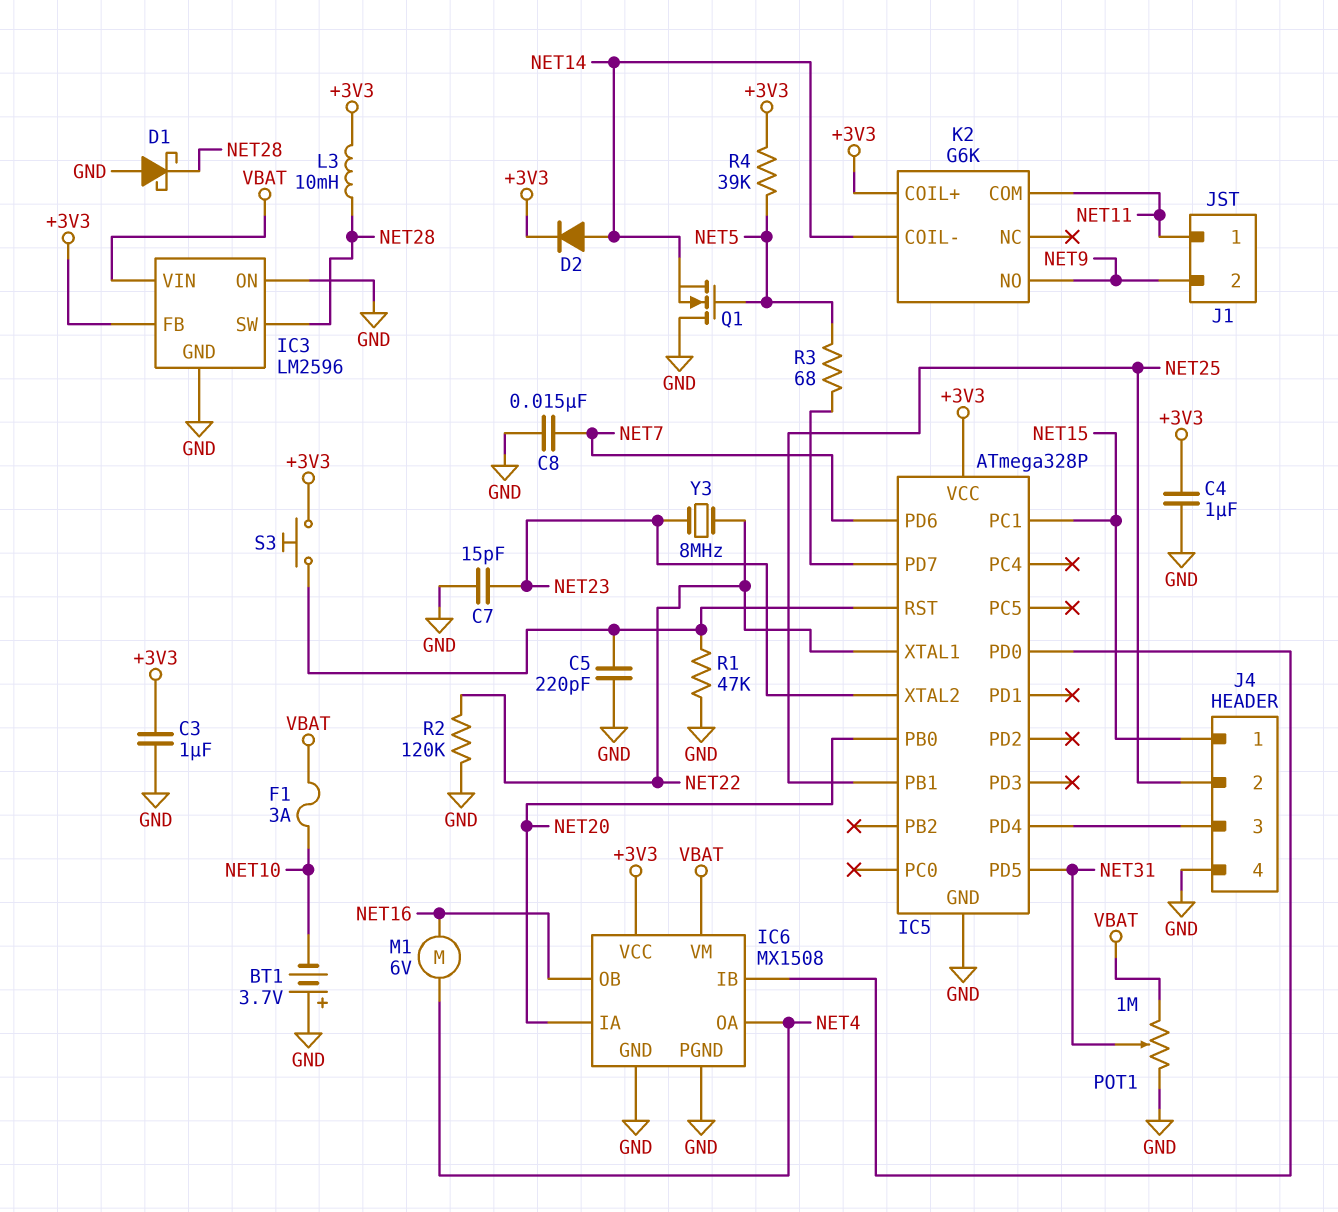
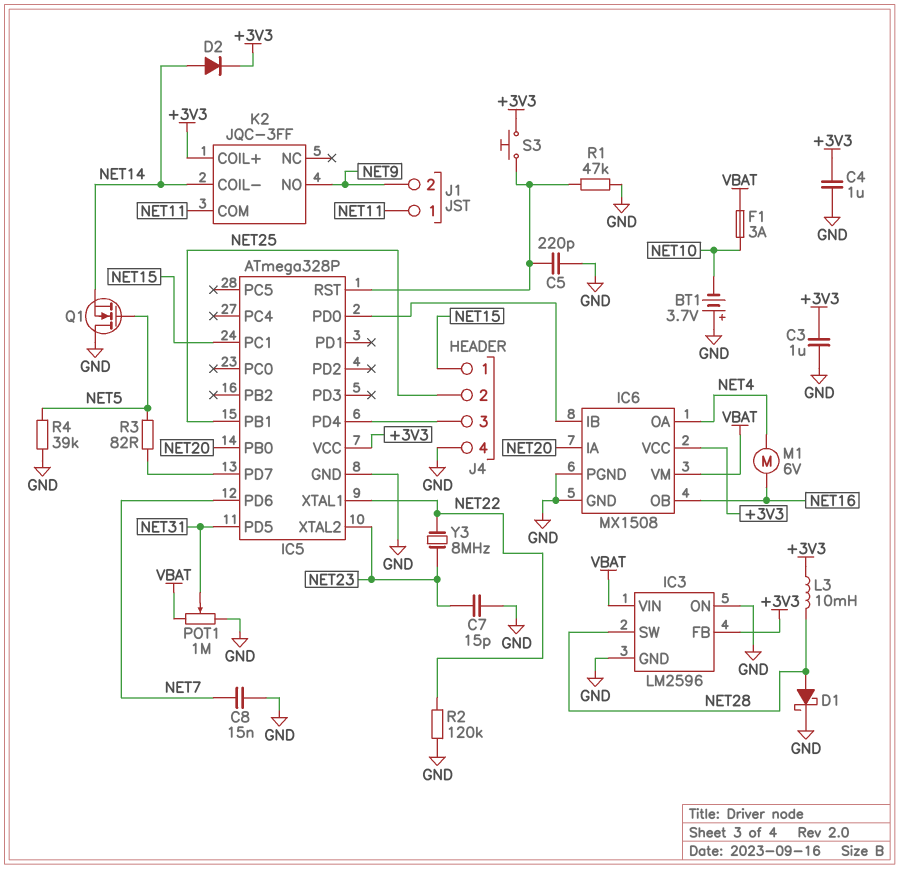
D1: schottky (A GND, K NET28) -> schottky (A NET28, K GND)
K2: G6K -> JQC-3FF
R3: 68 (IC5/PD7, NET5) -> 82 (IC5/PD7, NET5)
R4: 39k (+3V3, NET5) -> 39k (GND, NET5)

